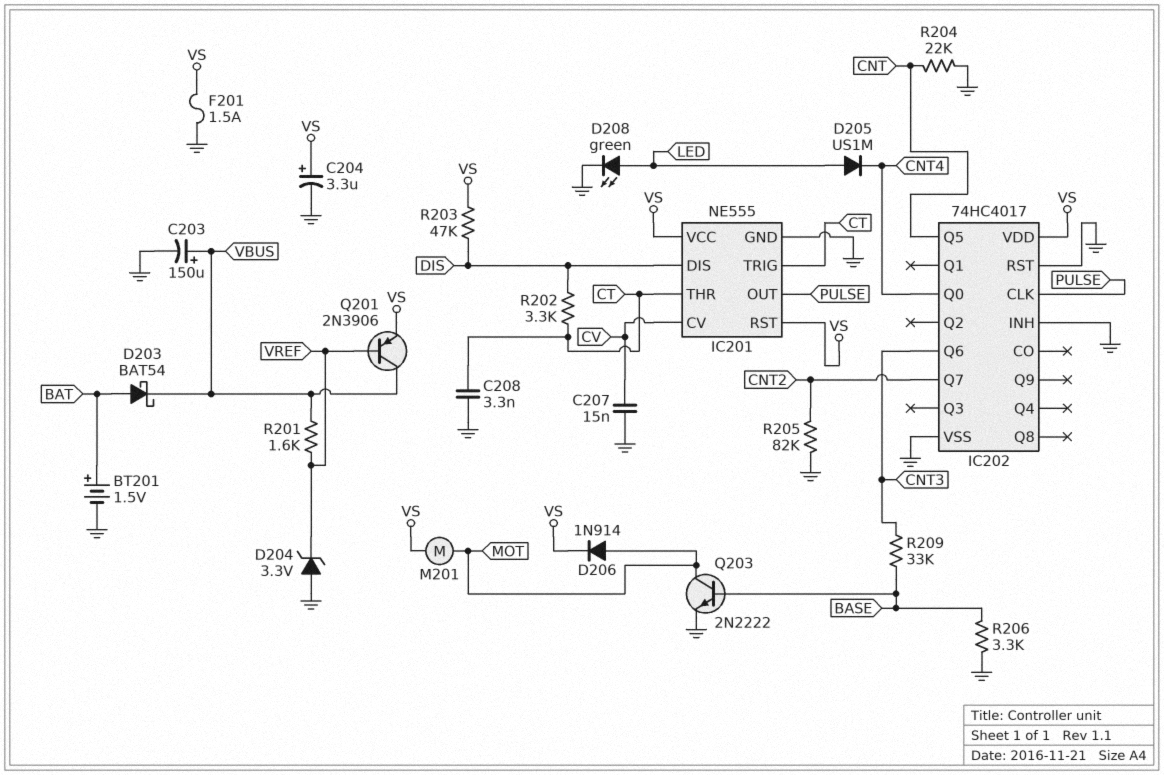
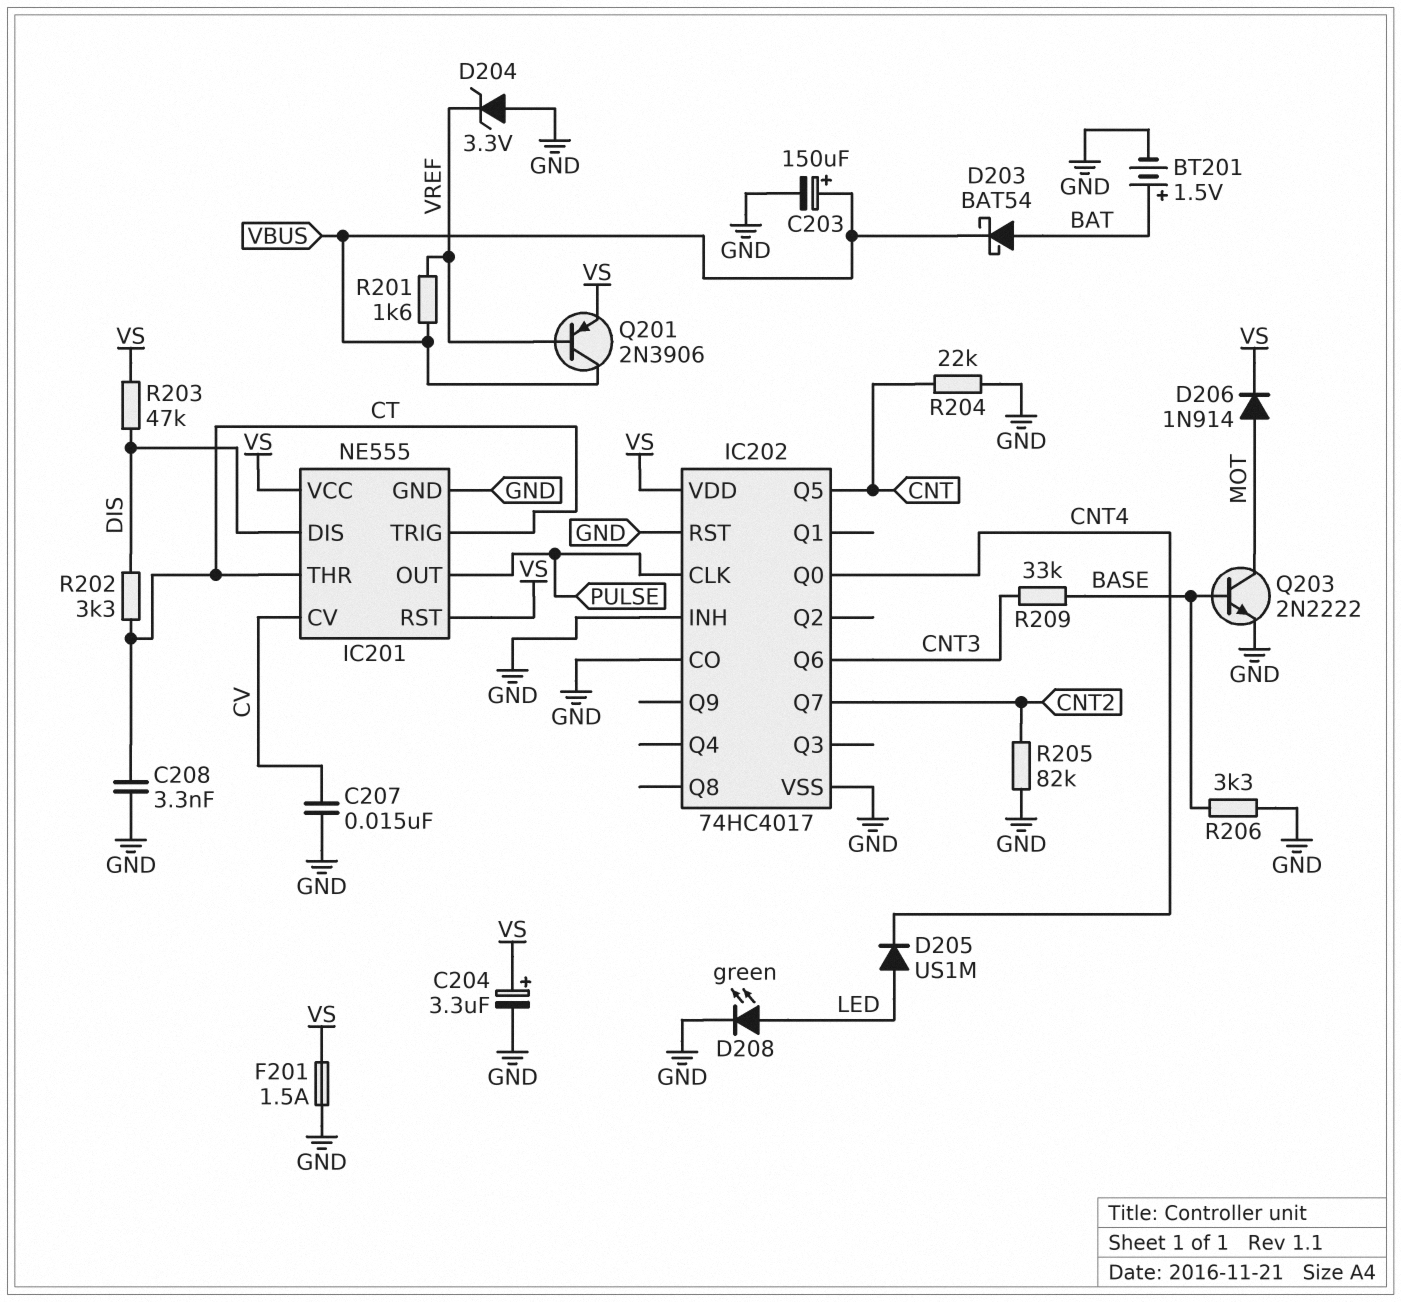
IC202 pin CO: none -> GND
M201: motor (MOT, VS) -> none

